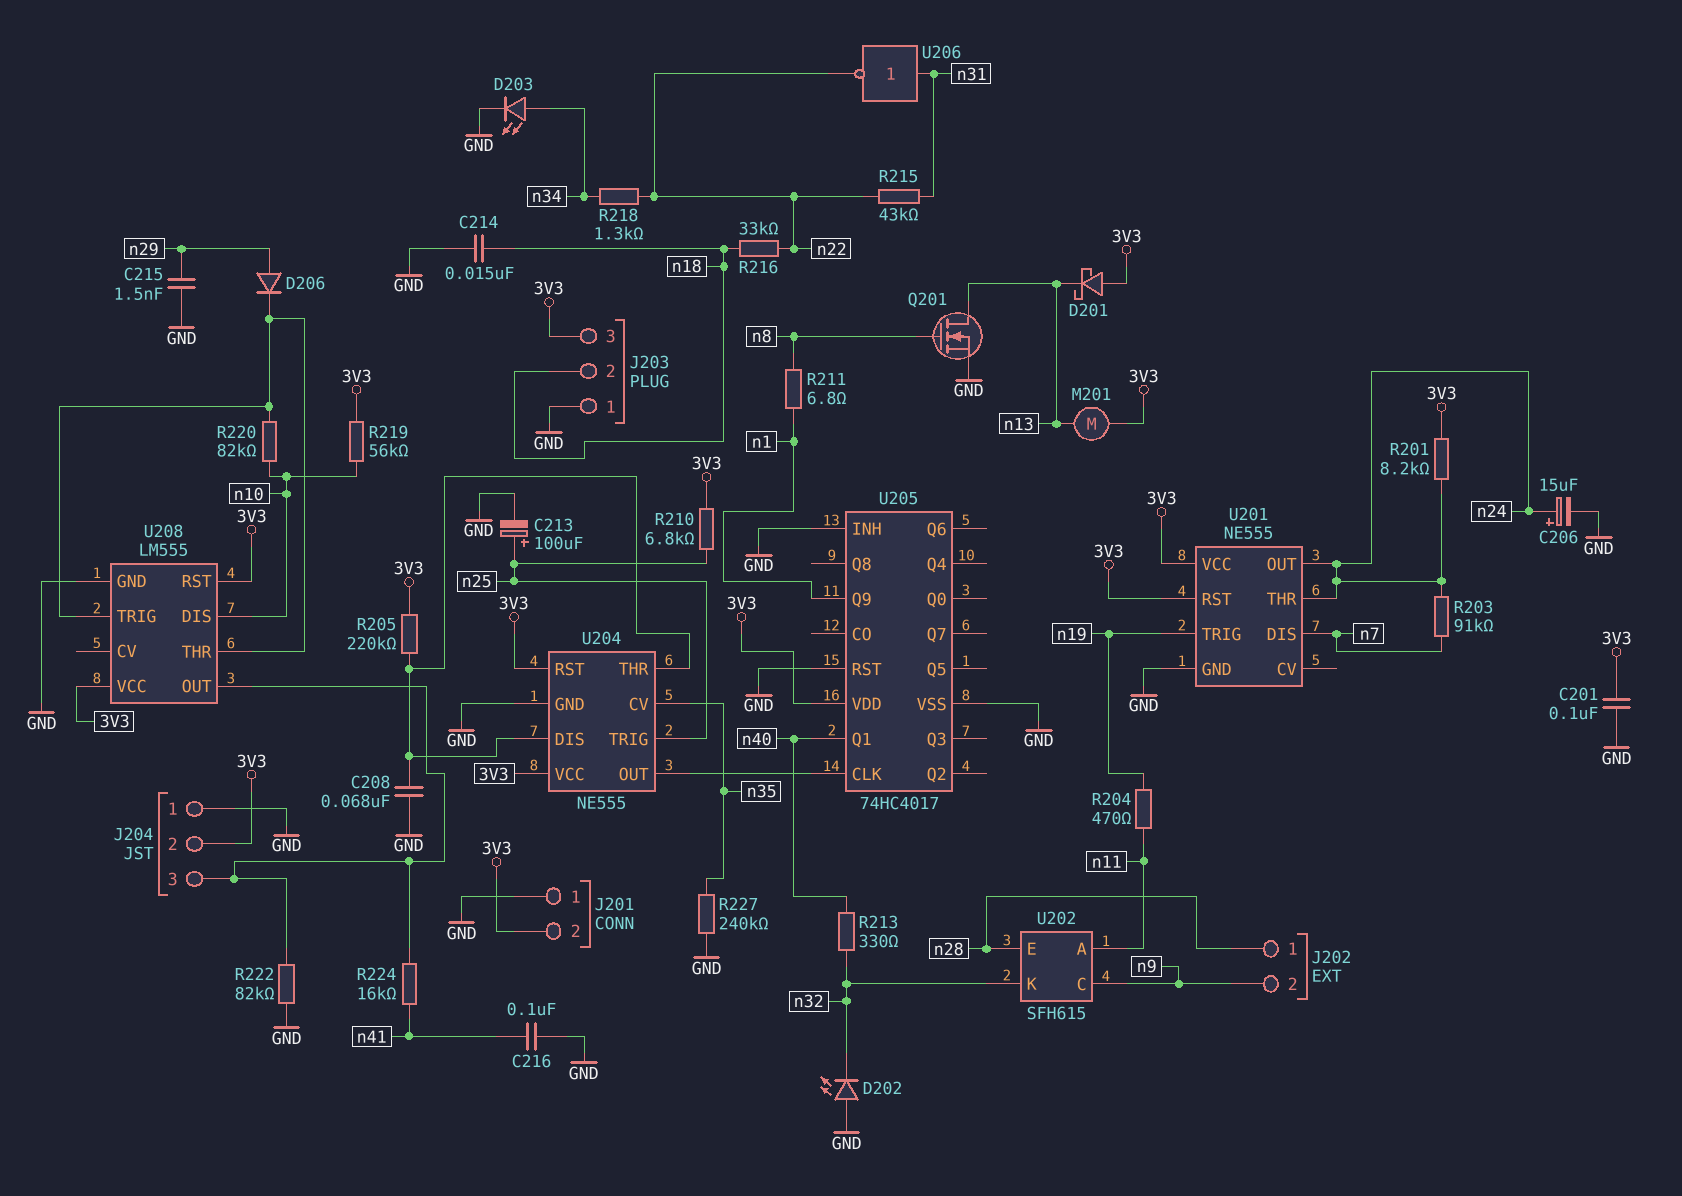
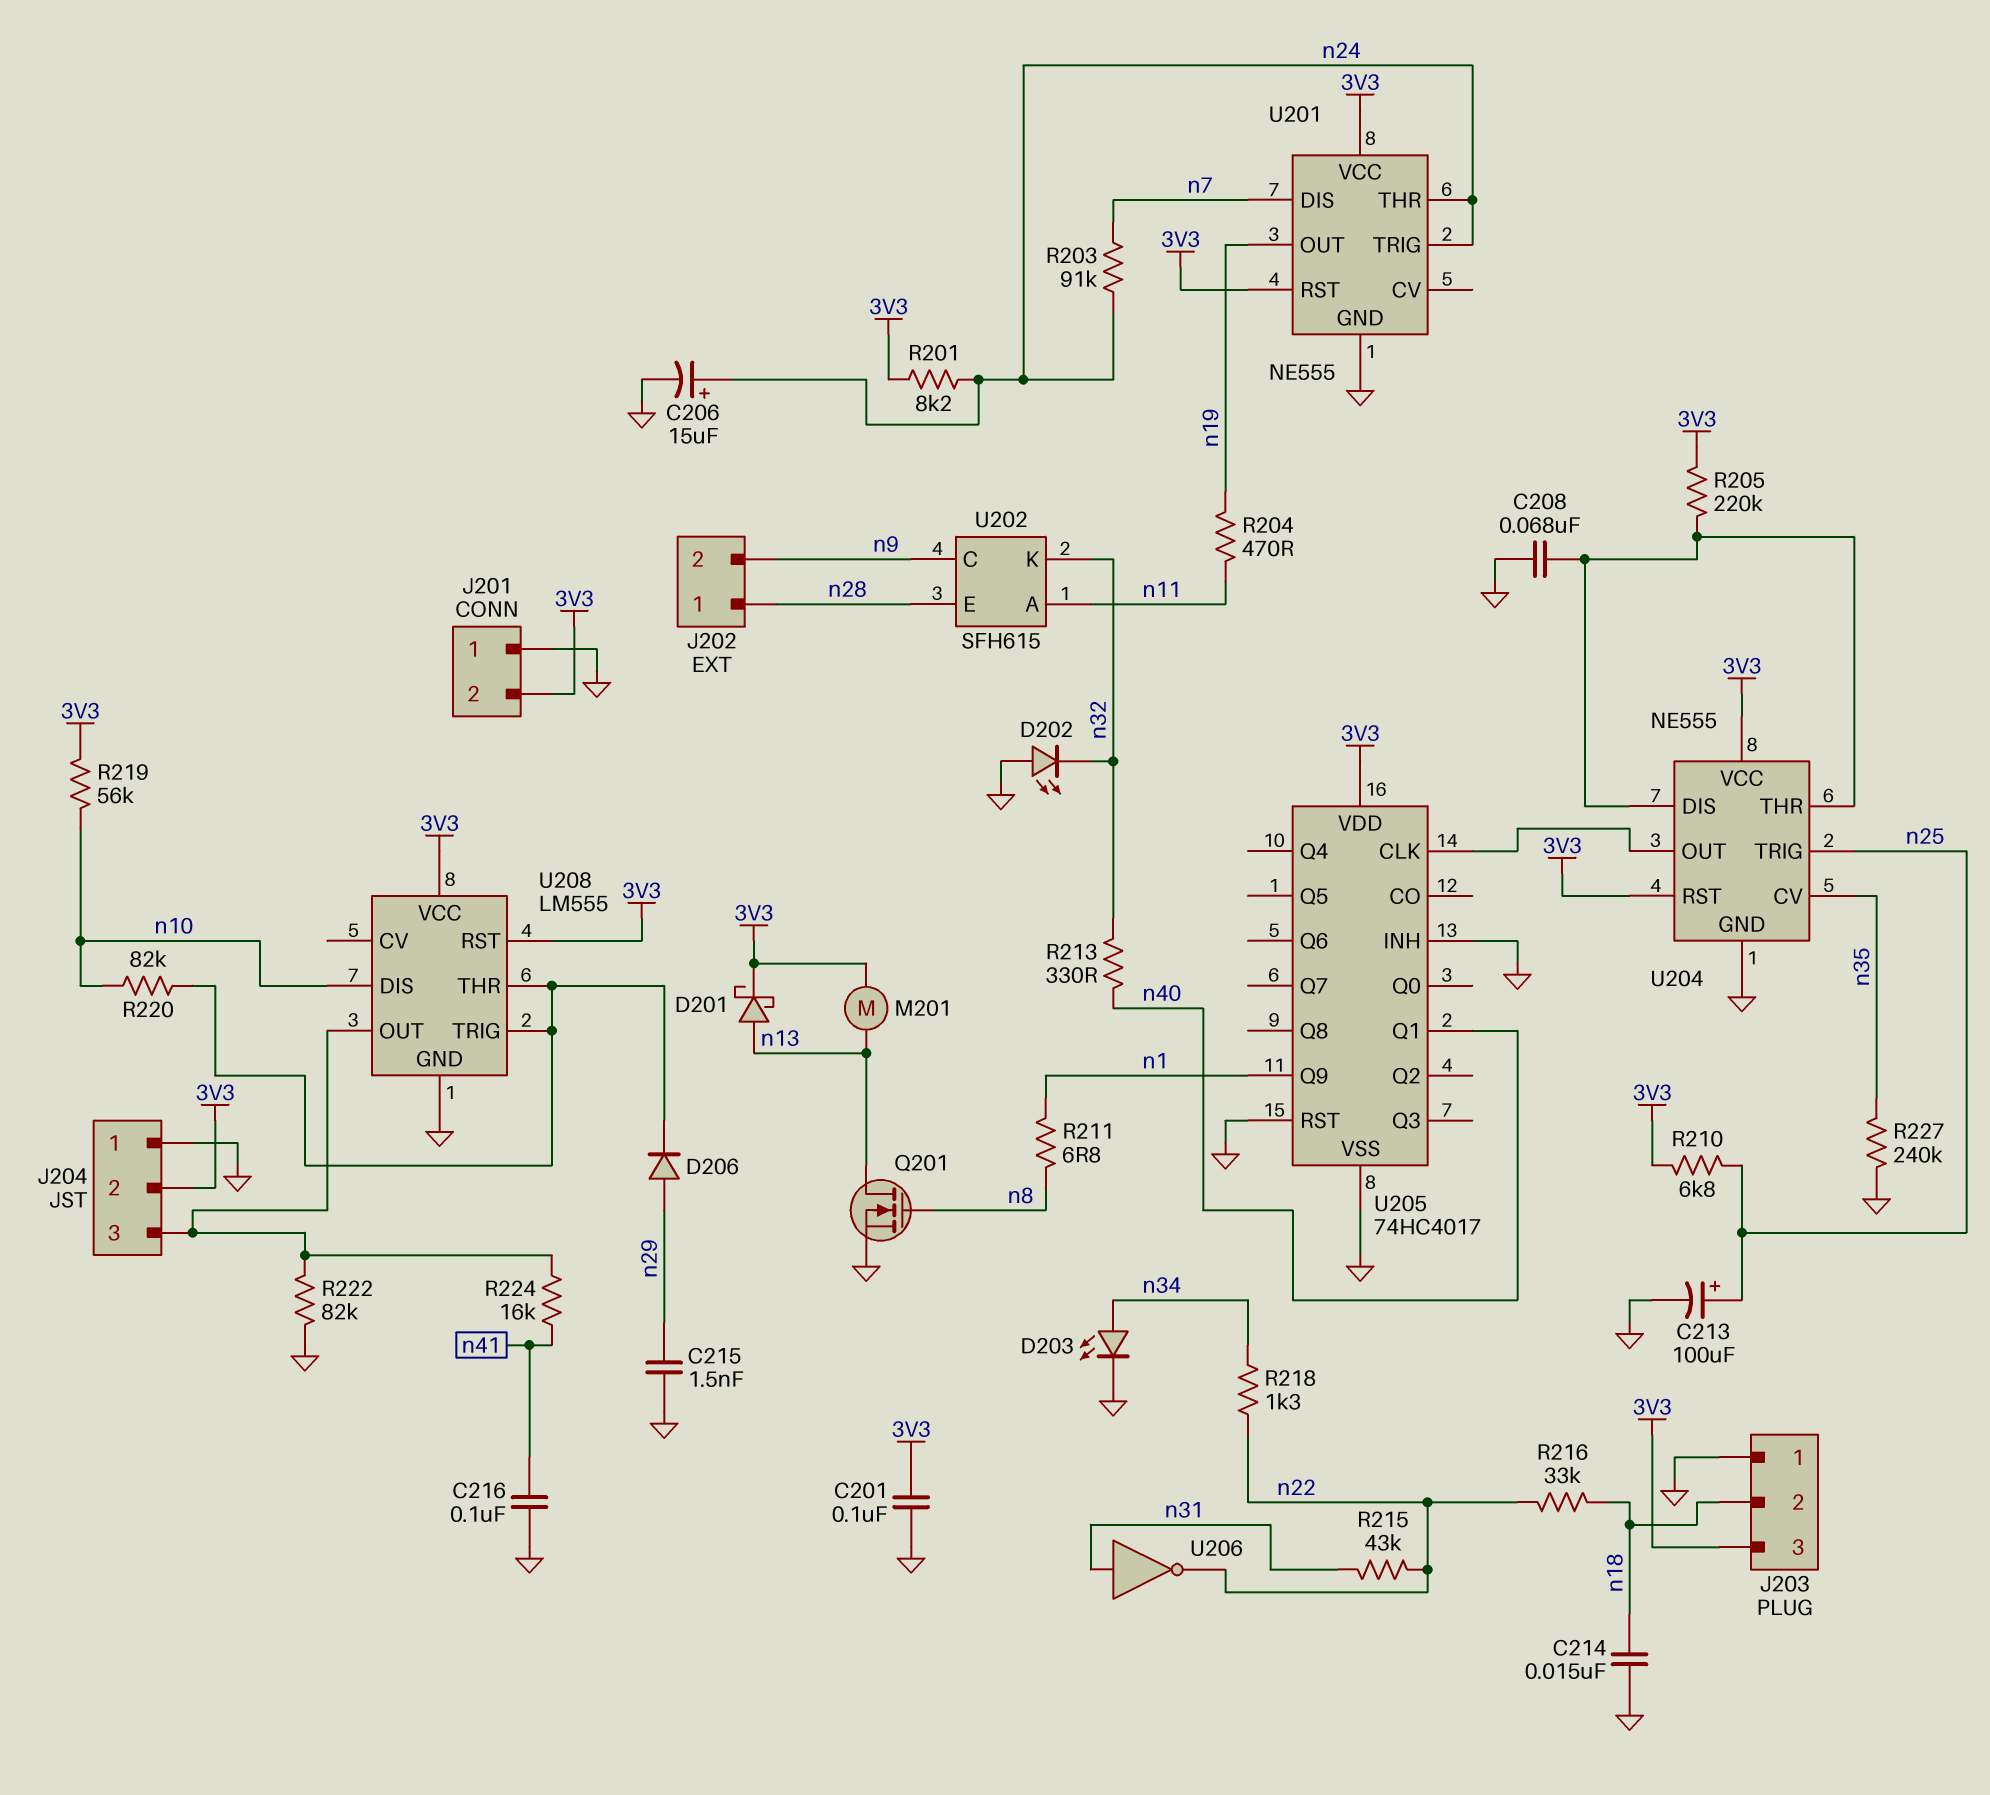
D201: schottky (A 3V3, K n13) -> schottky (A n13, K 3V3)
U201 pin OUT: n24 -> n19
U201 pin TRIG: n19 -> n24

